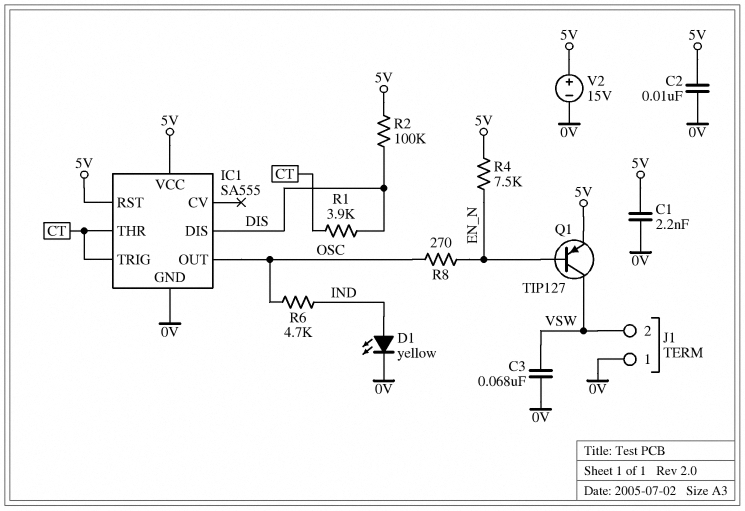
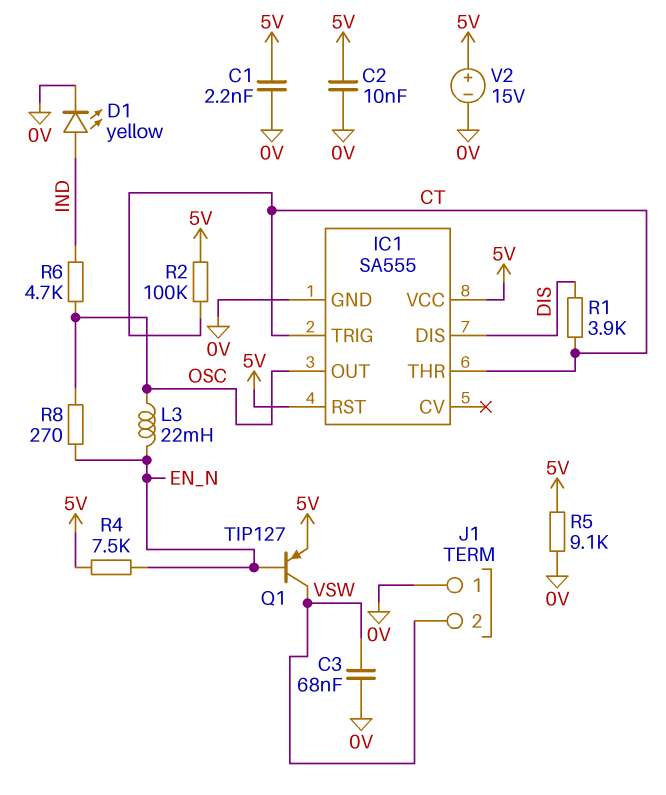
L3: none -> 22mH (EN_N, OSC)
R2: 100k (5V, DIS) -> 100k (5V, CT)
R5: none -> 9.1k (0V, 5V)

